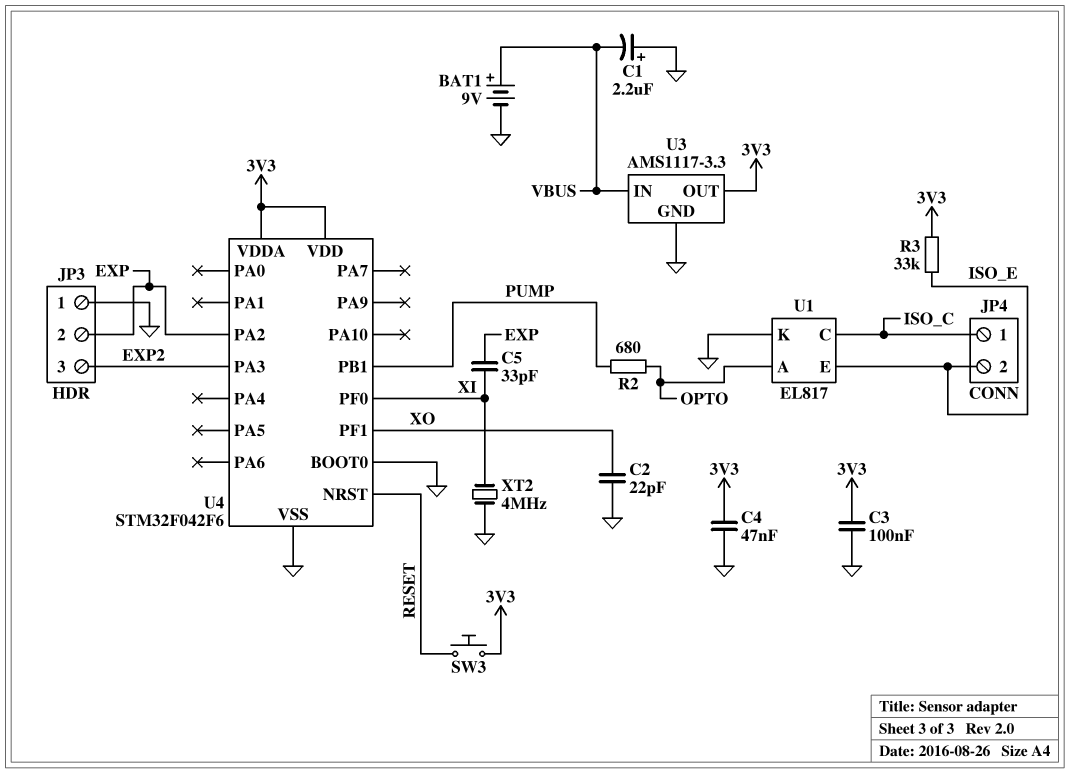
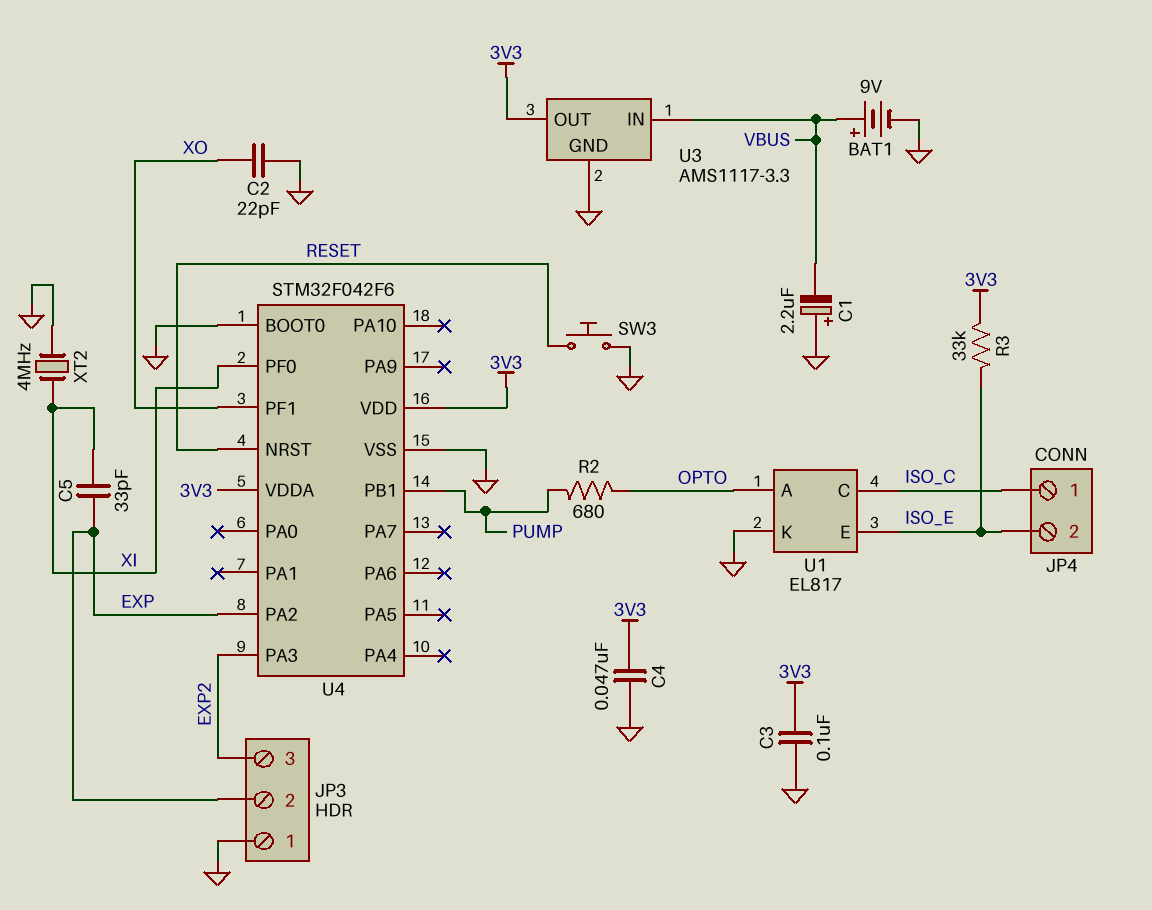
SW3: button (3V3, RESET) -> button (GND, RESET)

